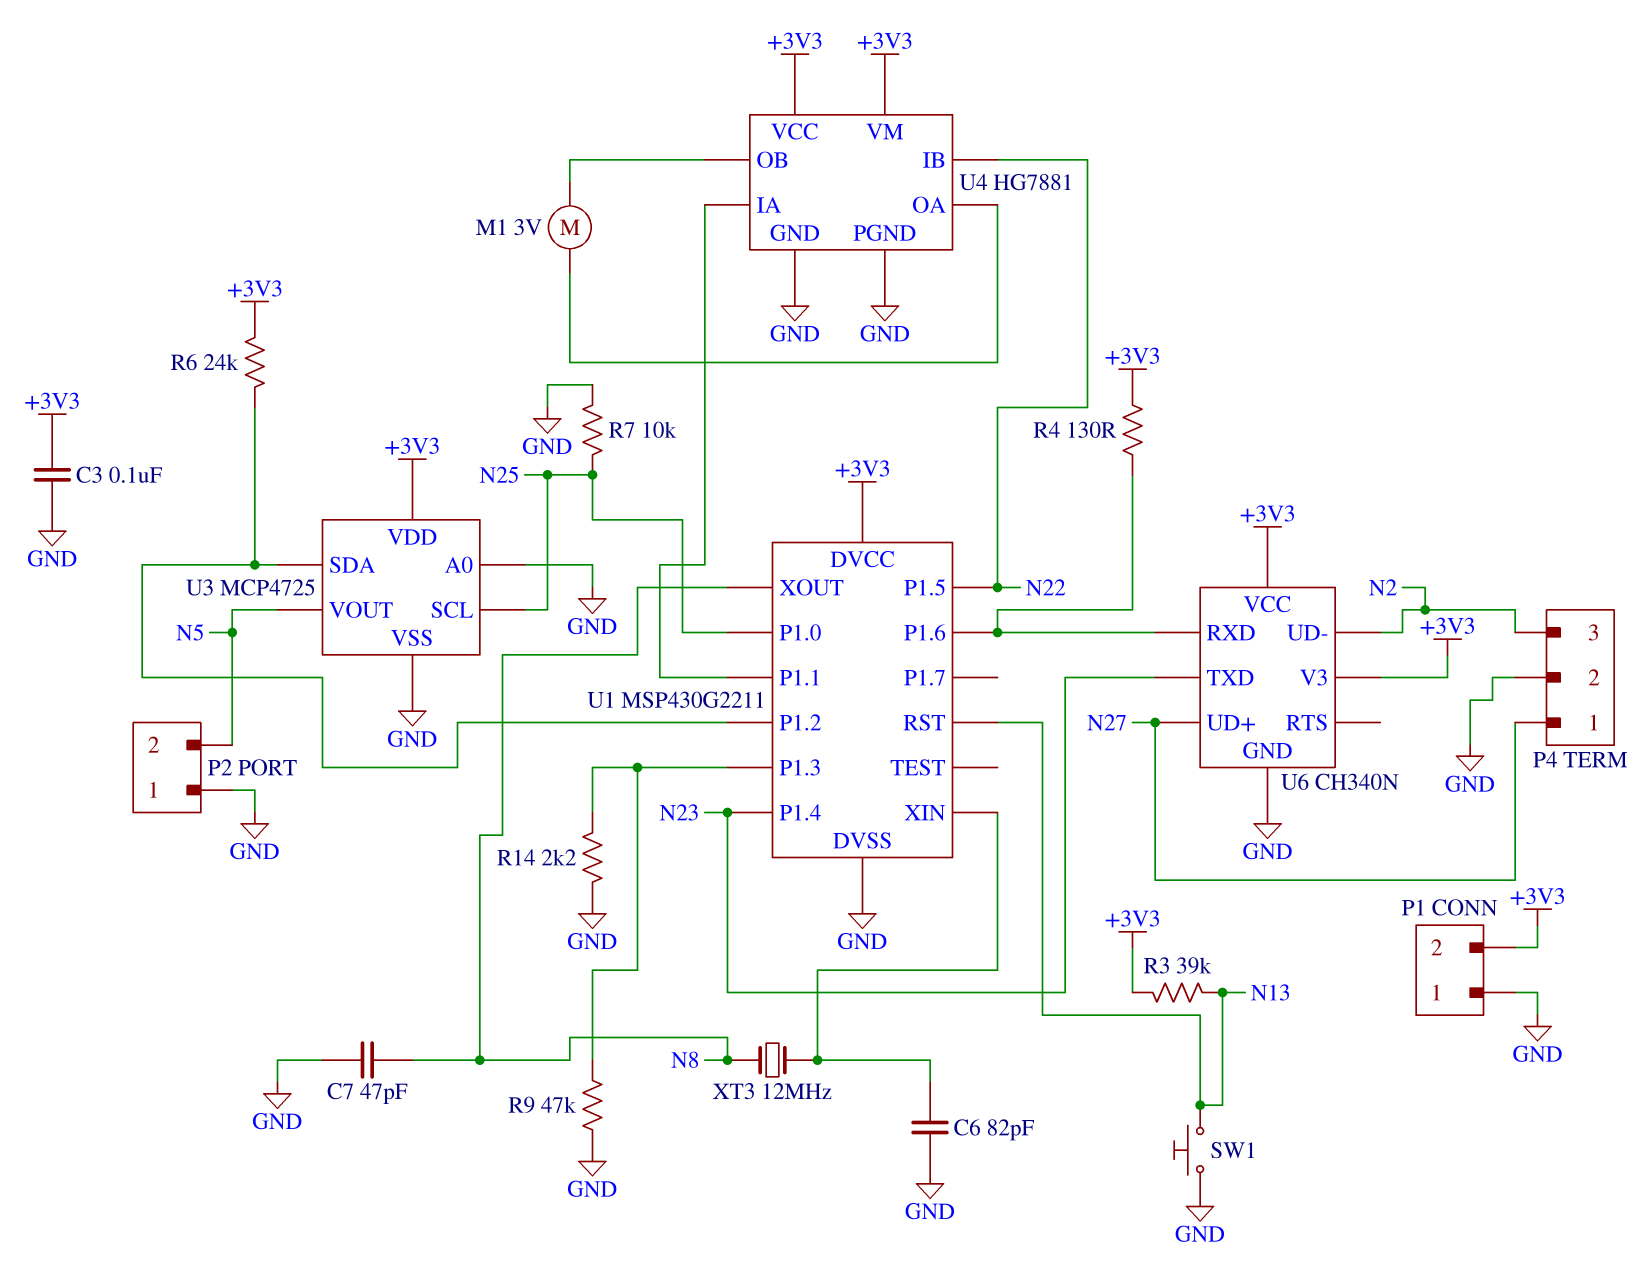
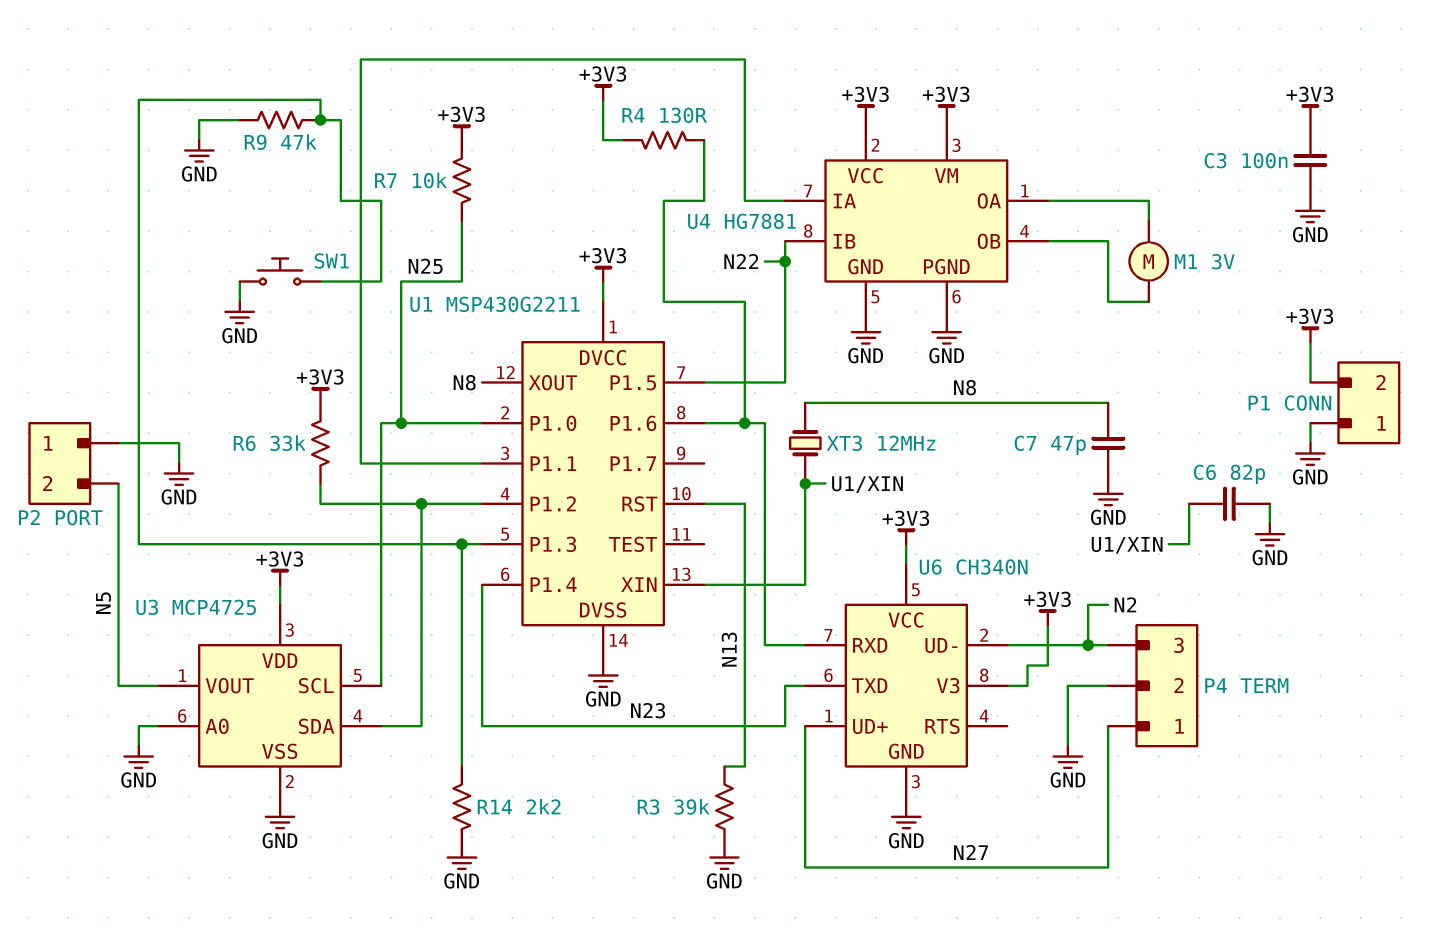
R3: 39k (+3V3, N13) -> 39k (GND, N13)
R6: 24k (+3V3, U1/P1.2) -> 33k (+3V3, U1/P1.2)
R7: 10k (GND, N25) -> 10k (+3V3, N25)
SW1: button (GND, N13) -> button (GND, U1/P1.3)

